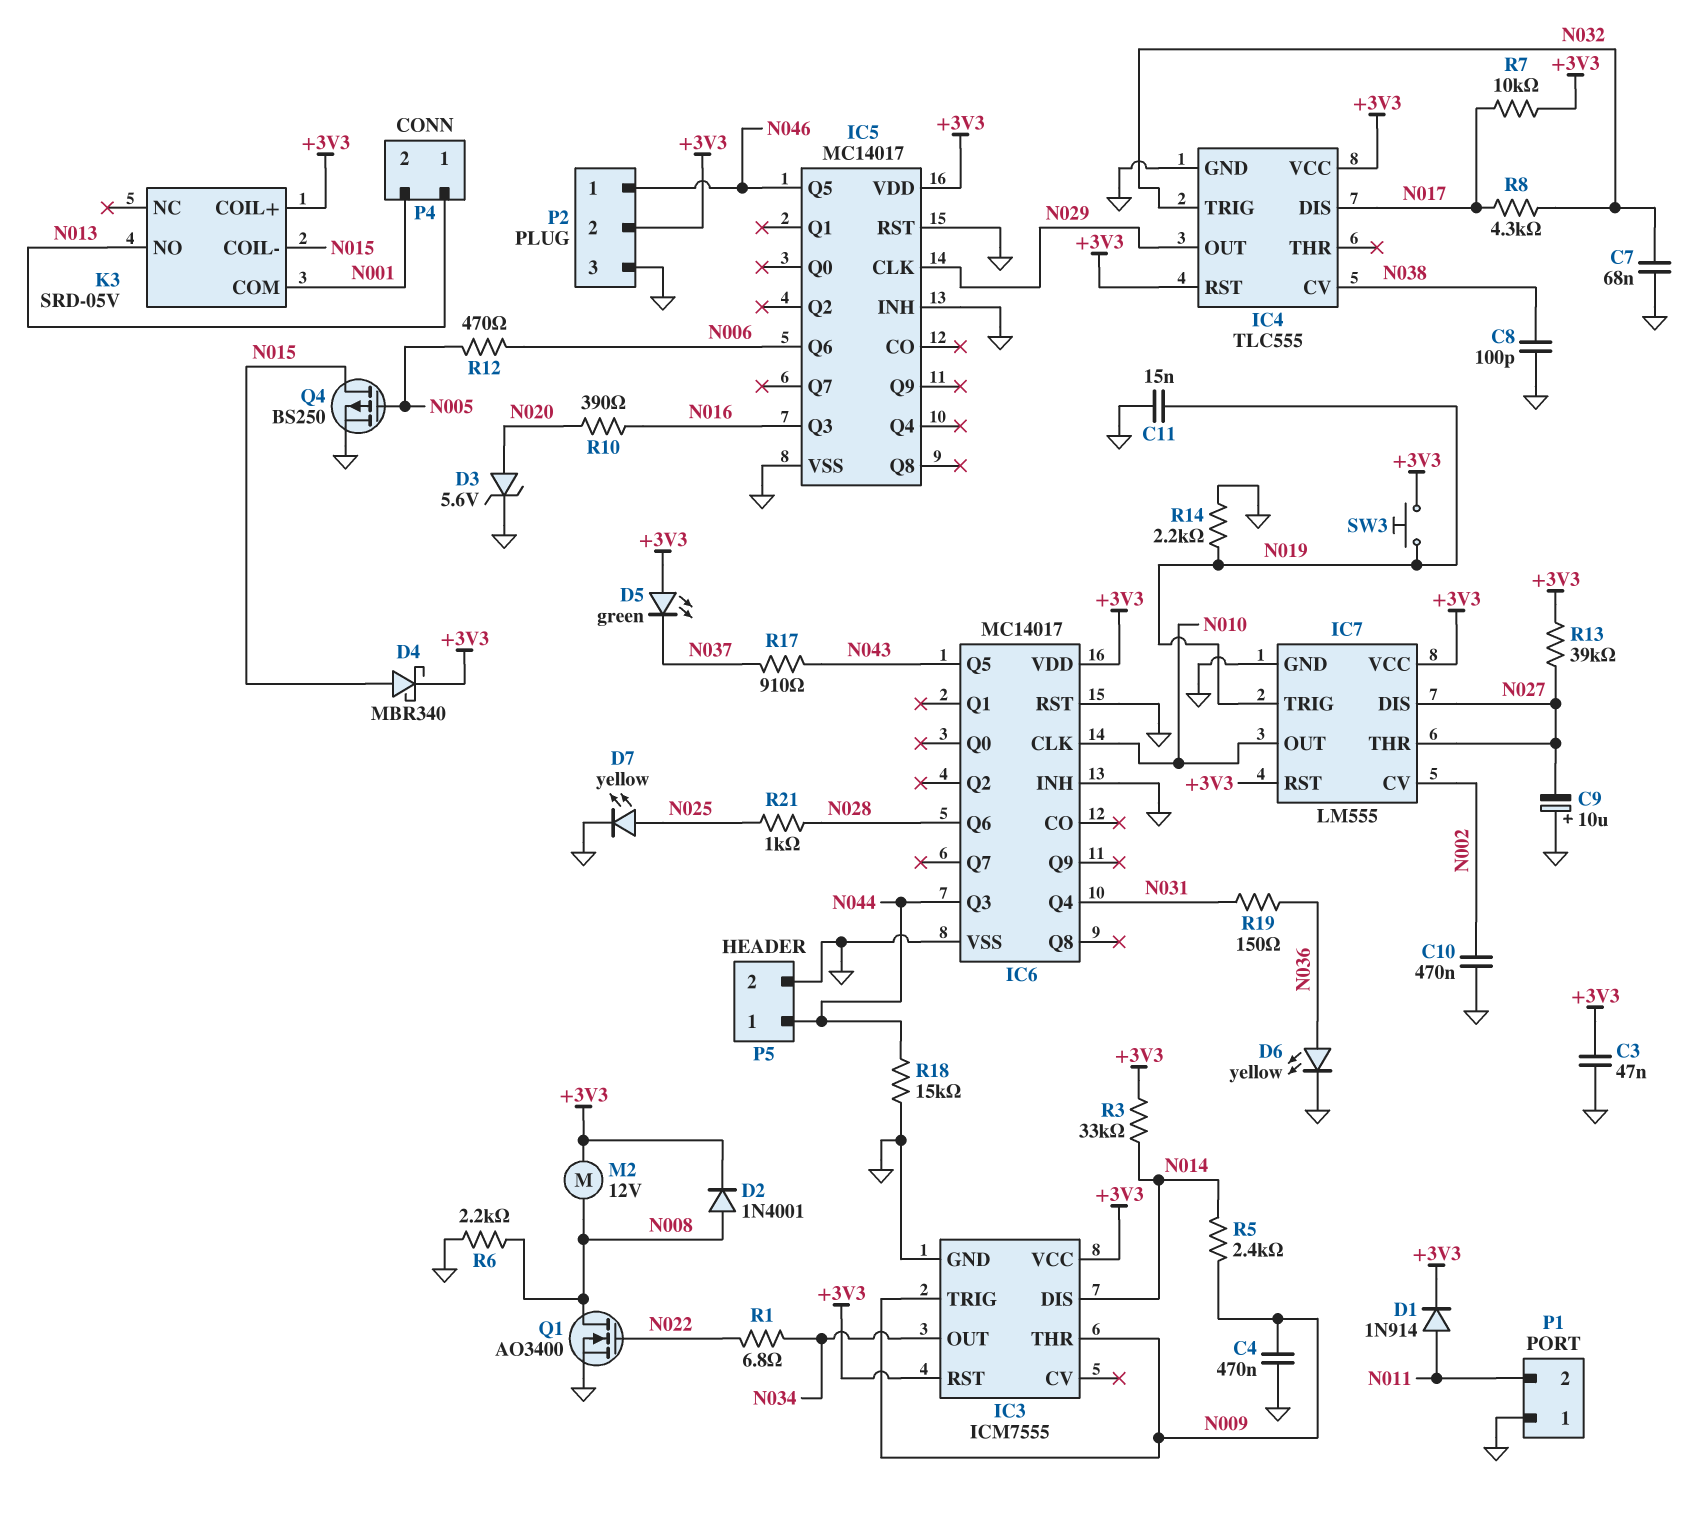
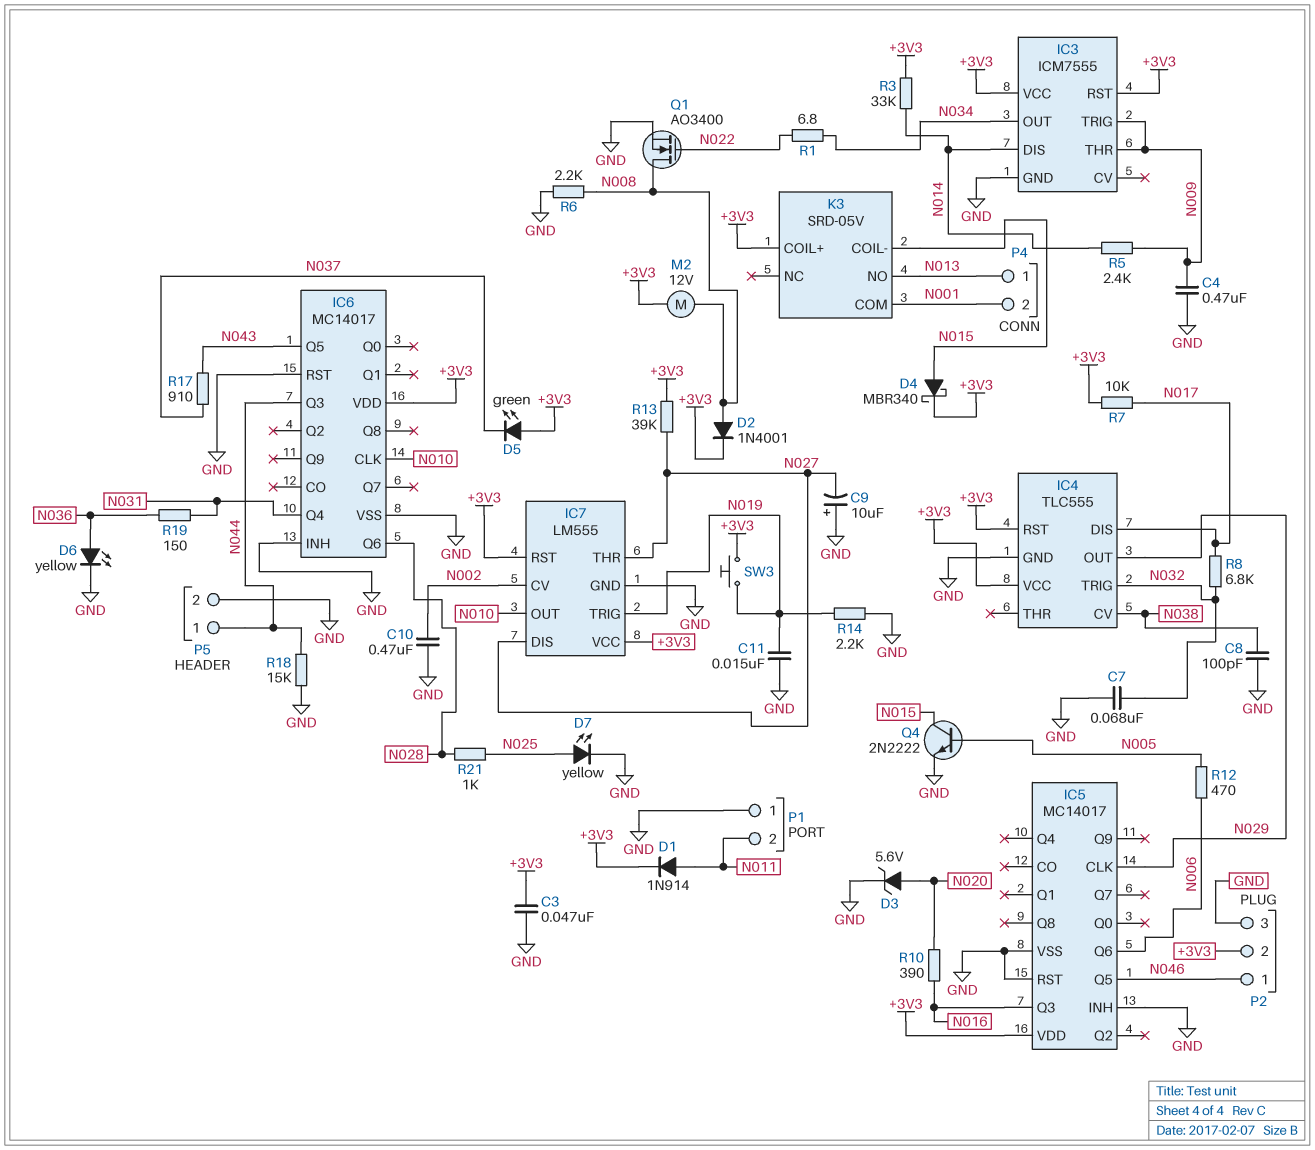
Q4: PMOS BS250 (G N005, D N015, S GND) -> NPN 2N2222 (B N005, C N015, E GND)
R8: 4.3k (N017, N032) -> 6.8k (N017, N032)

